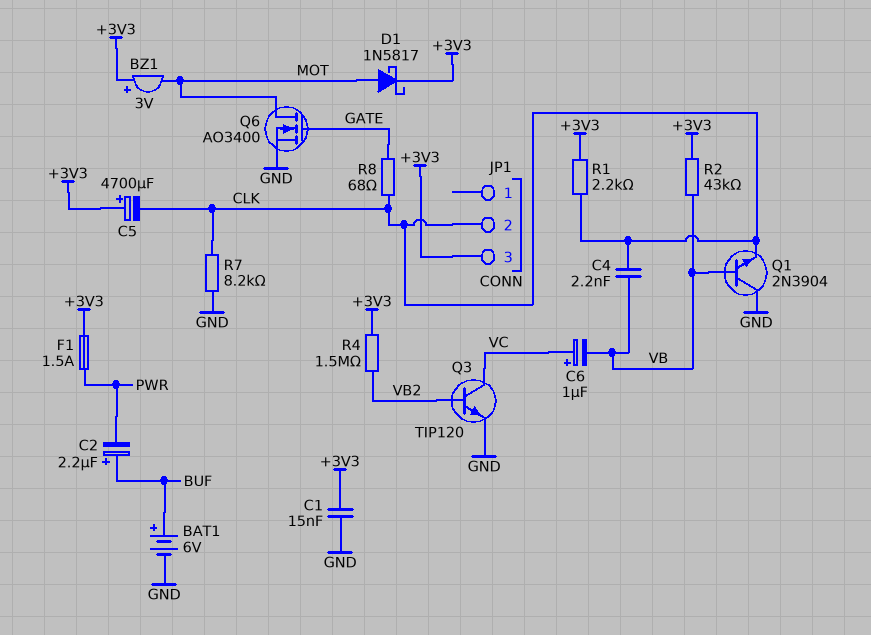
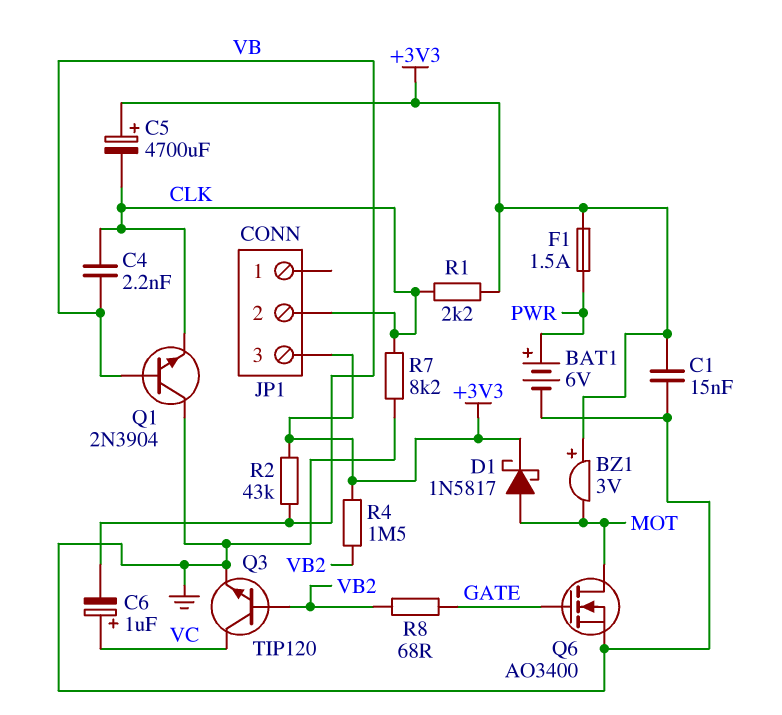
BAT1: 6V (plus BUF, minus GND) -> 6V (plus PWR, minus GND)
C2: 2.2uF (plus BUF, minus PWR) -> none
R8: 68 (CLK, GATE) -> 68 (GATE, VB2)

